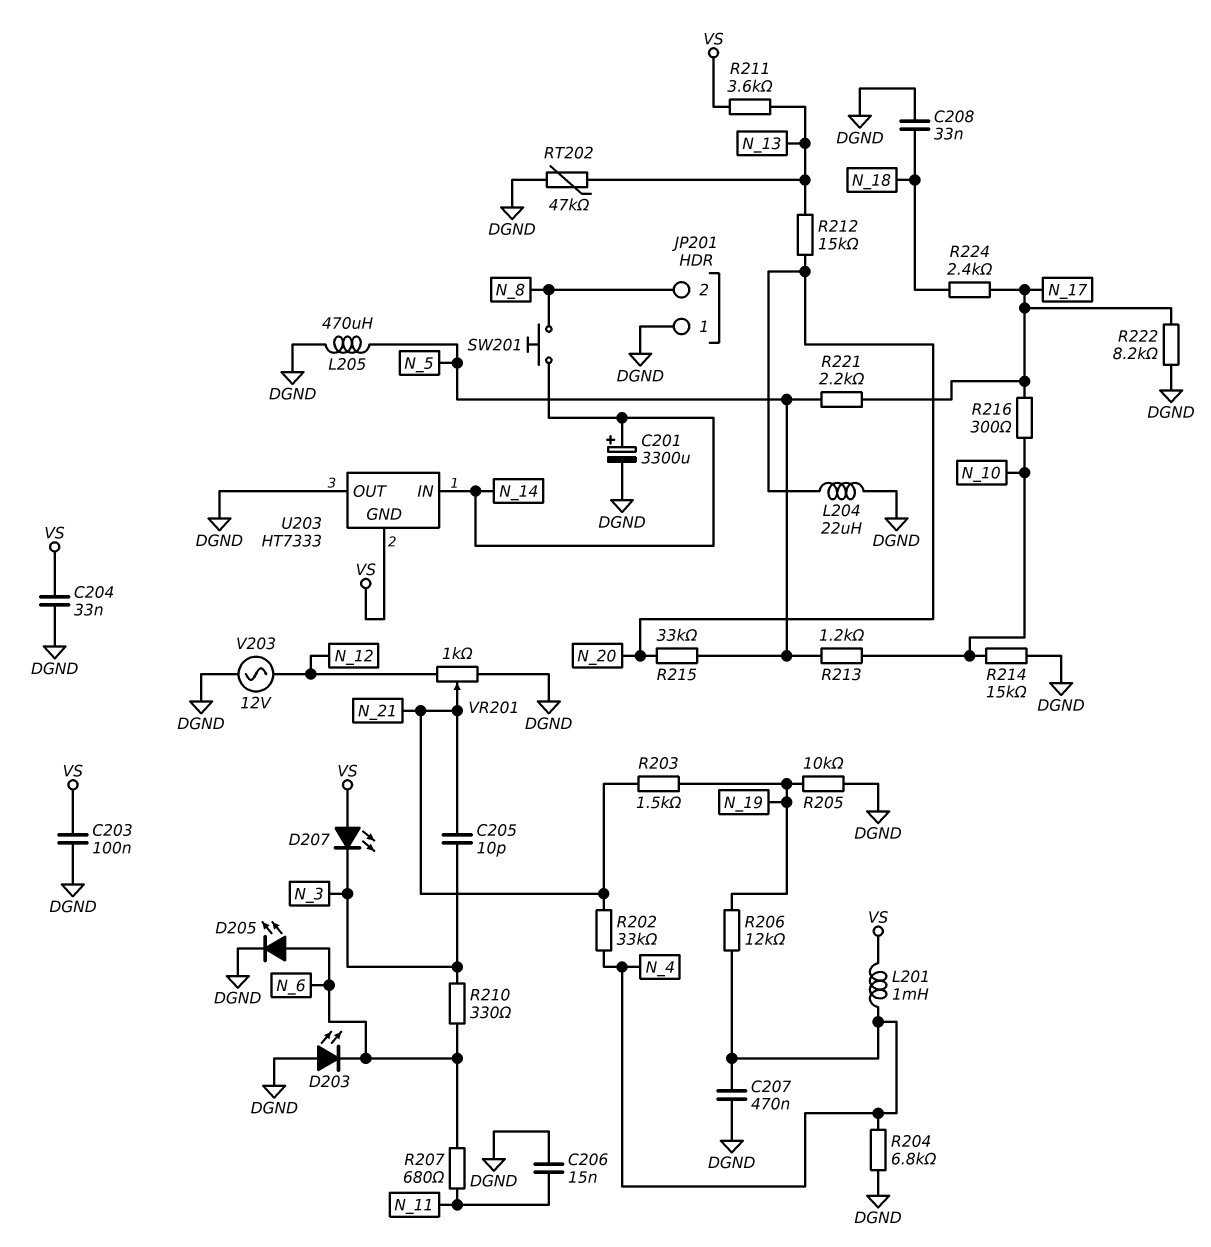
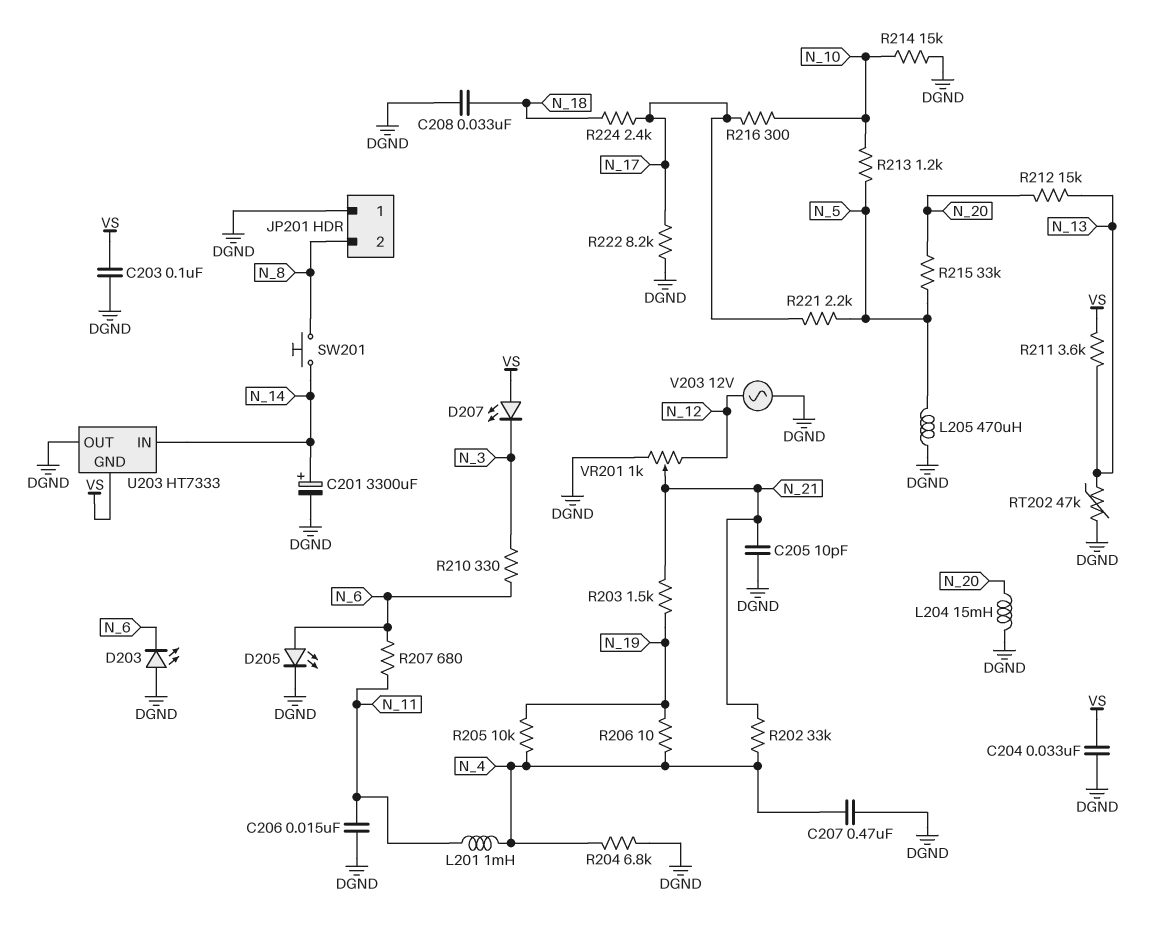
C205: 10pF (N_3, N_21) -> 10pF (DGND, N_21)
L201: 1mH (N_4, VS) -> 1mH (N_4, N_11)
L204: 22uH (DGND, N_20) -> 15mH (DGND, N_20)
R205: 10k (DGND, N_19) -> 10k (N_4, N_19)
R206: 12k (N_4, N_19) -> 10 (N_4, N_19)

